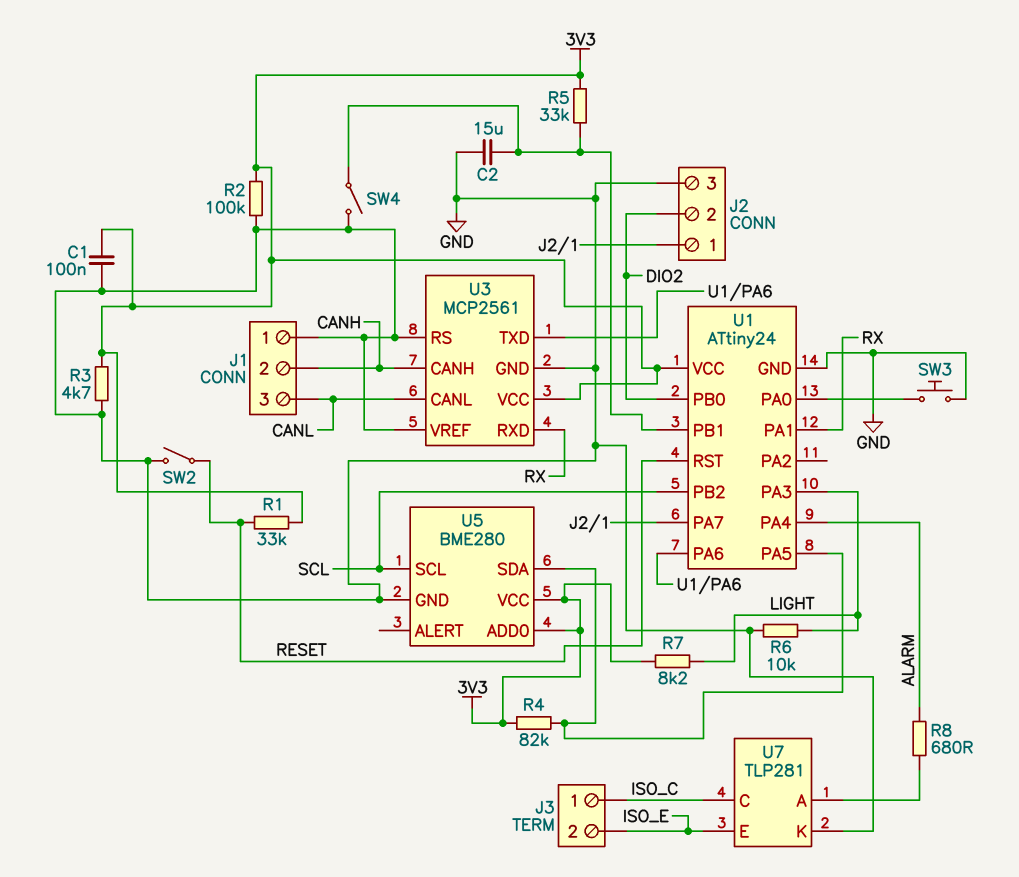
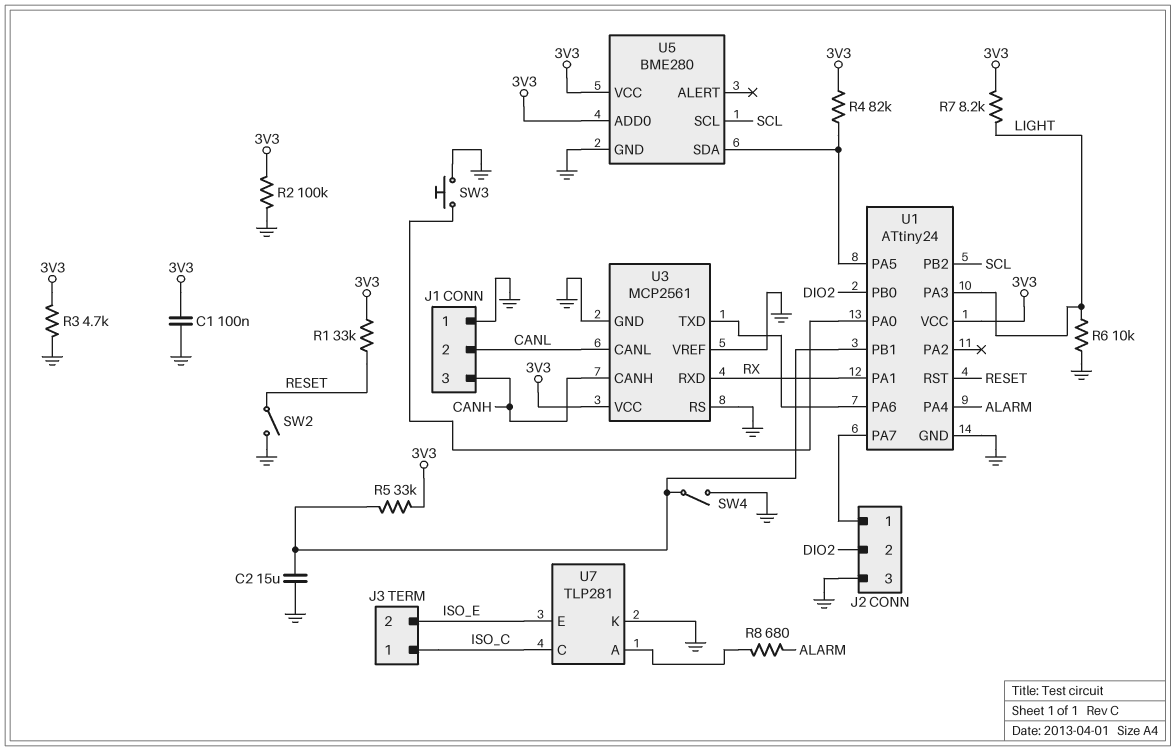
J1 pin 2: CANH -> CANL
J1 pin 3: CANL -> CANH

